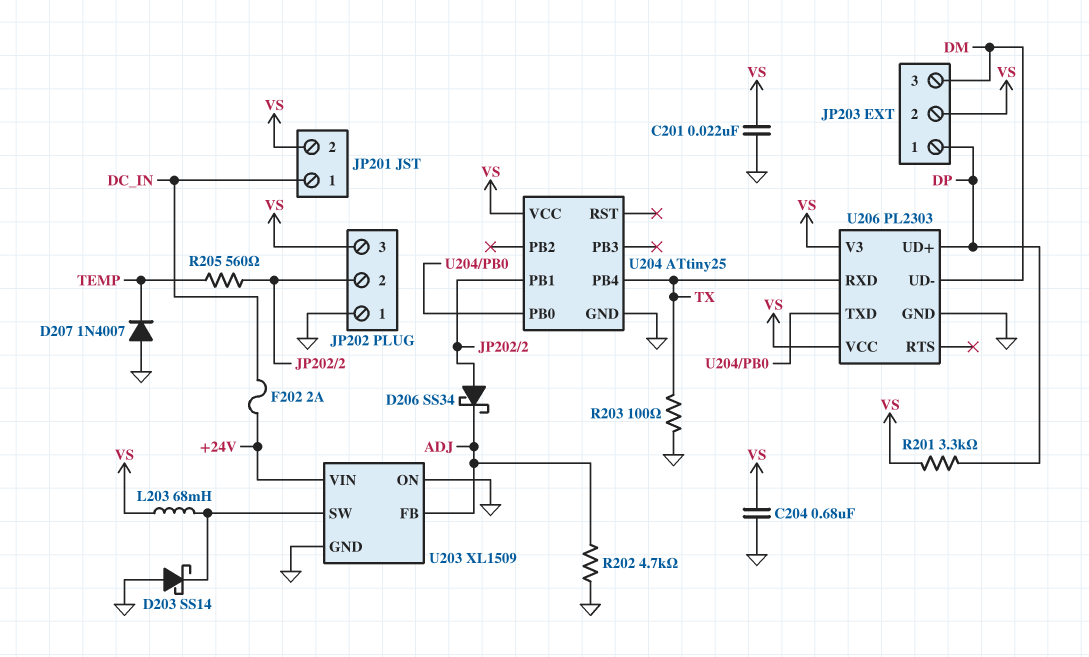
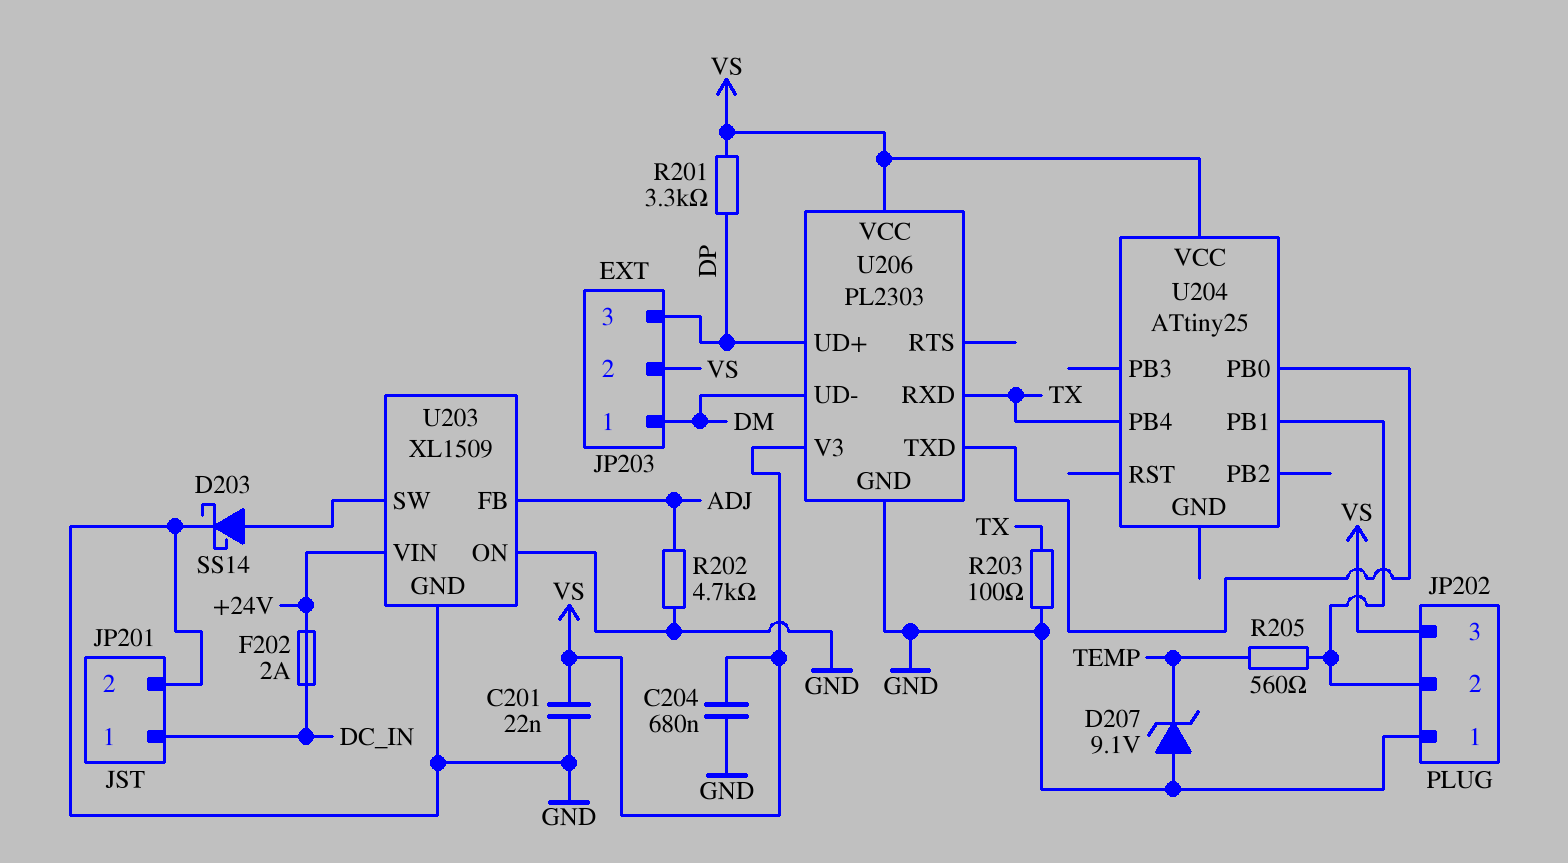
D203: schottky SS14 (A GND, K U203/SW) -> schottky SS14 (A U203/SW, K GND)
D206: schottky SS34 (A JP202/2, K ADJ) -> none
D207: diode 1N4007 (A GND, K TEMP) -> zener 9.1V (A GND, K TEMP)
JP201 pin 2: VS -> GND
JP203 pin 1: DP -> DM
JP203 pin 3: DM -> DP
L203: 68mH (U203/SW, VS) -> none
U204 pin GND: GND -> none

